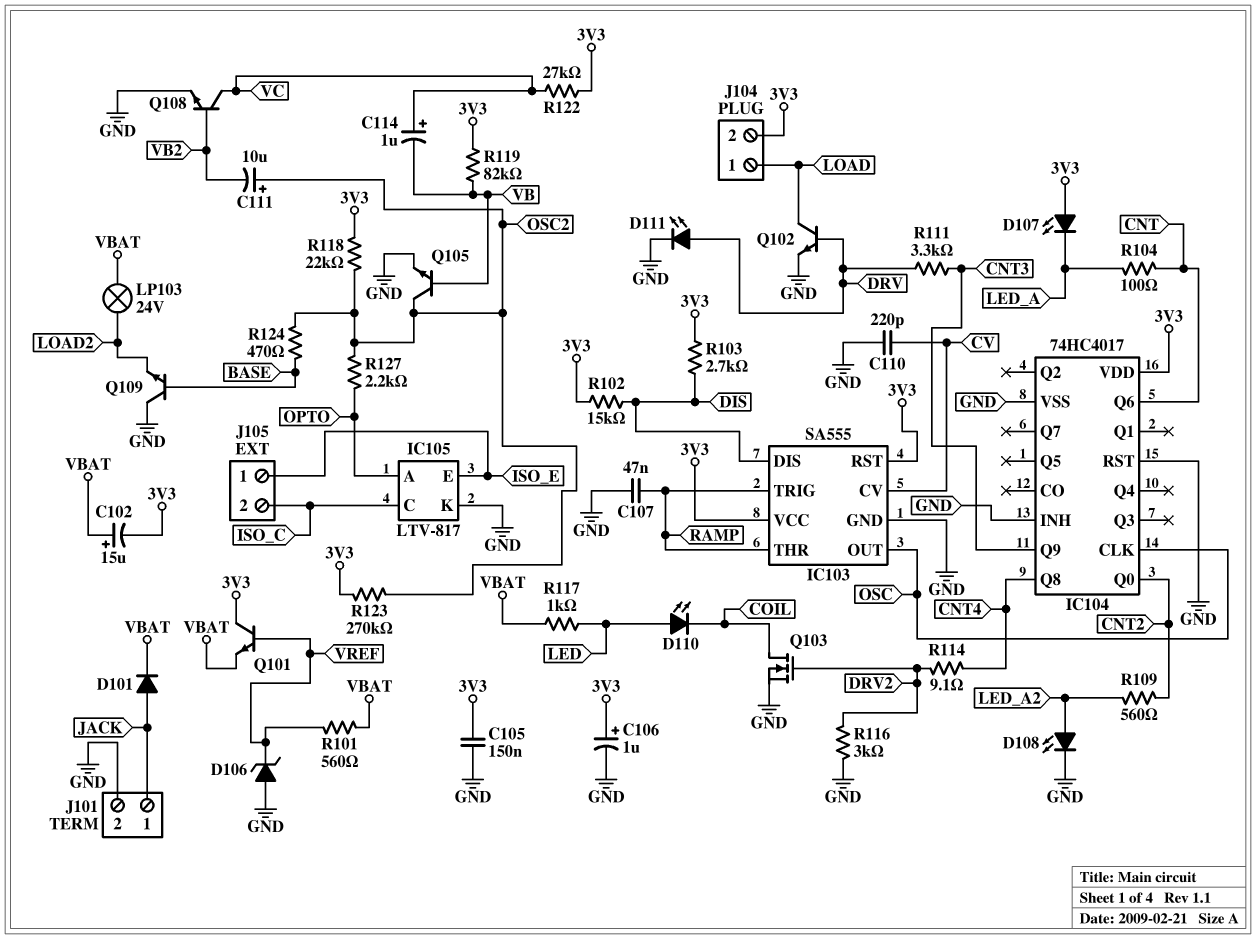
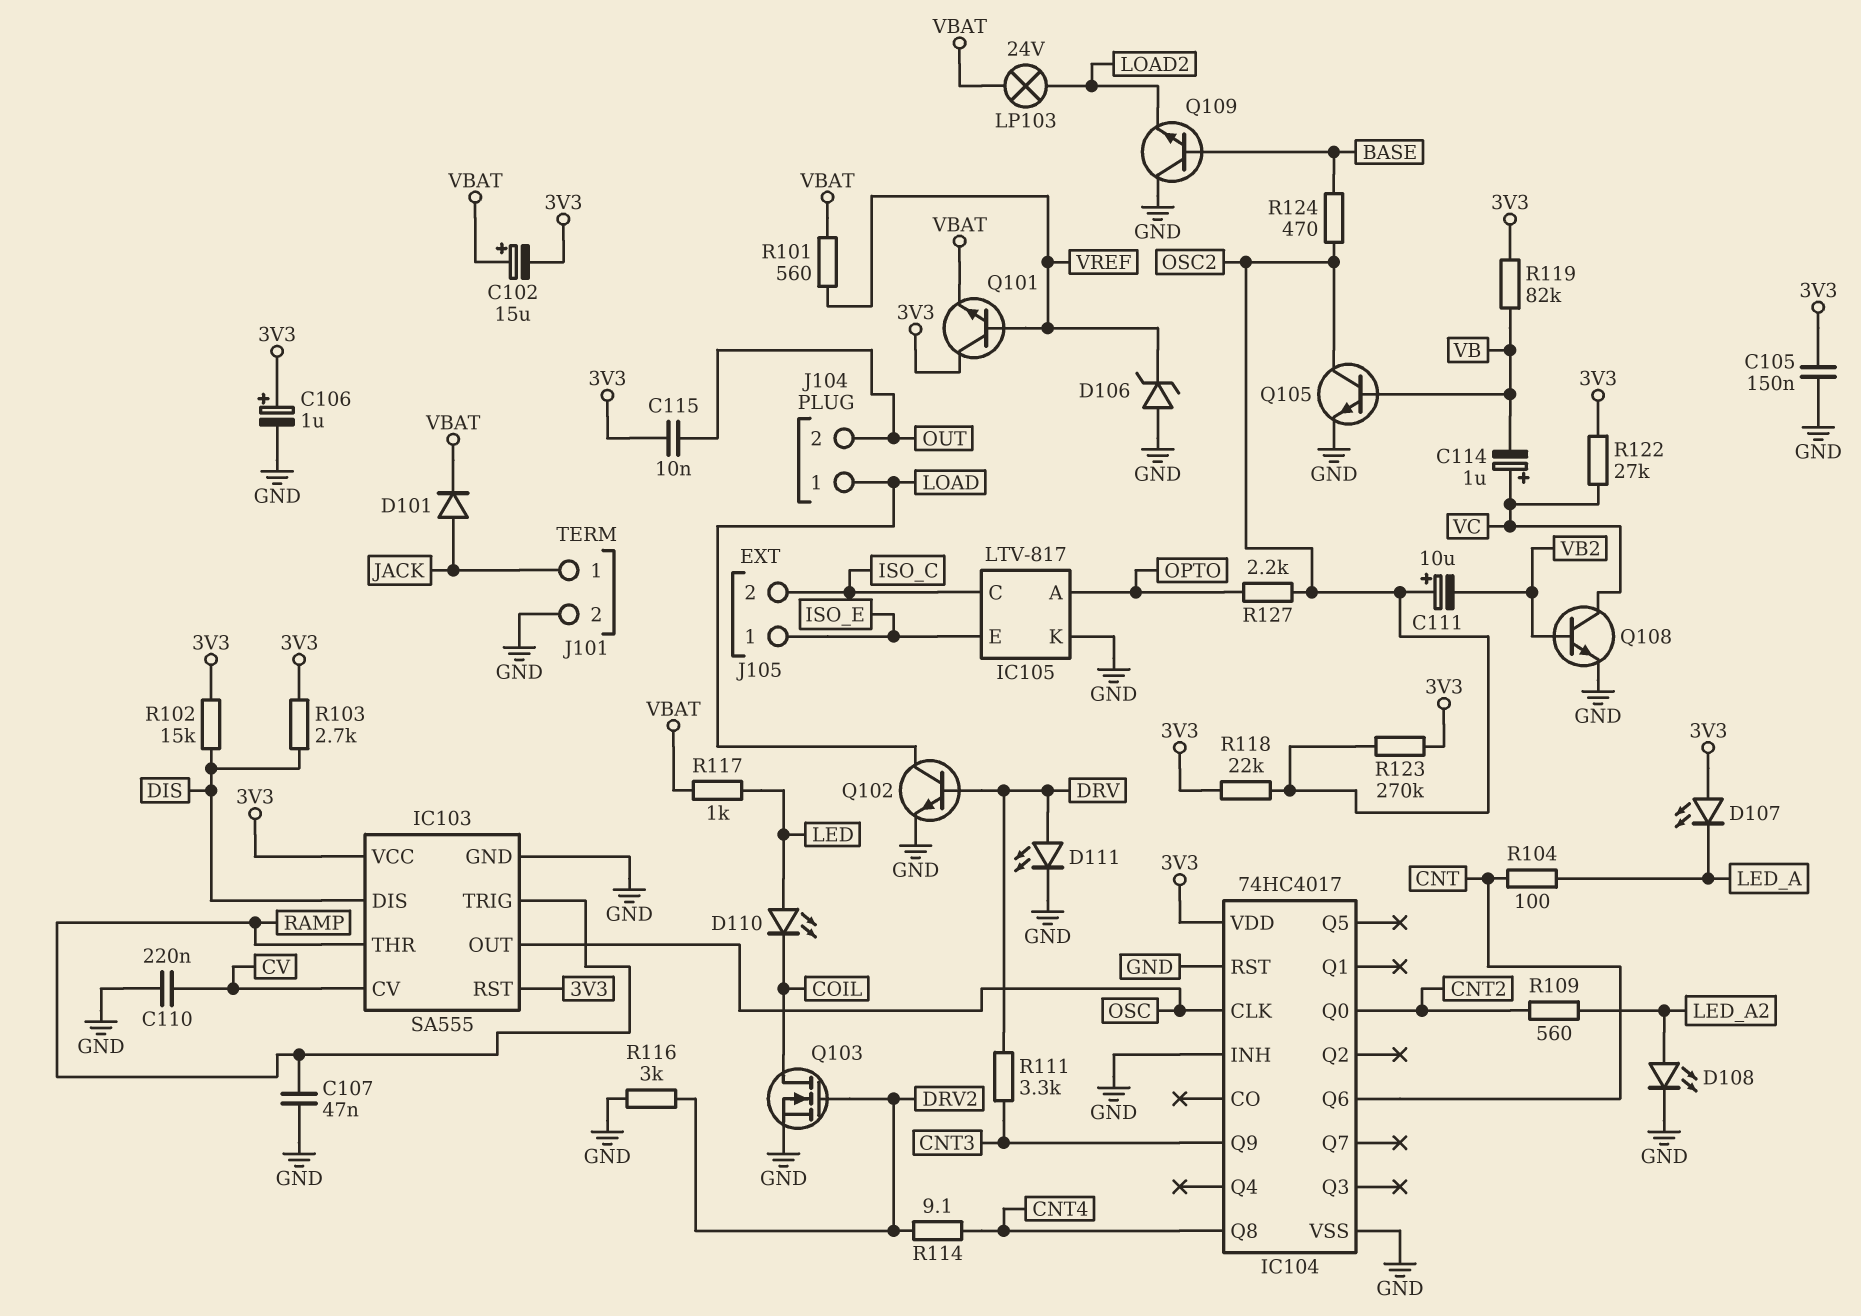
C110: 220pF (CV, GND) -> 220nF (CV, GND)
C115: none -> 10nF (3V3, OUT)
J104 pin 2: 3V3 -> OUT

